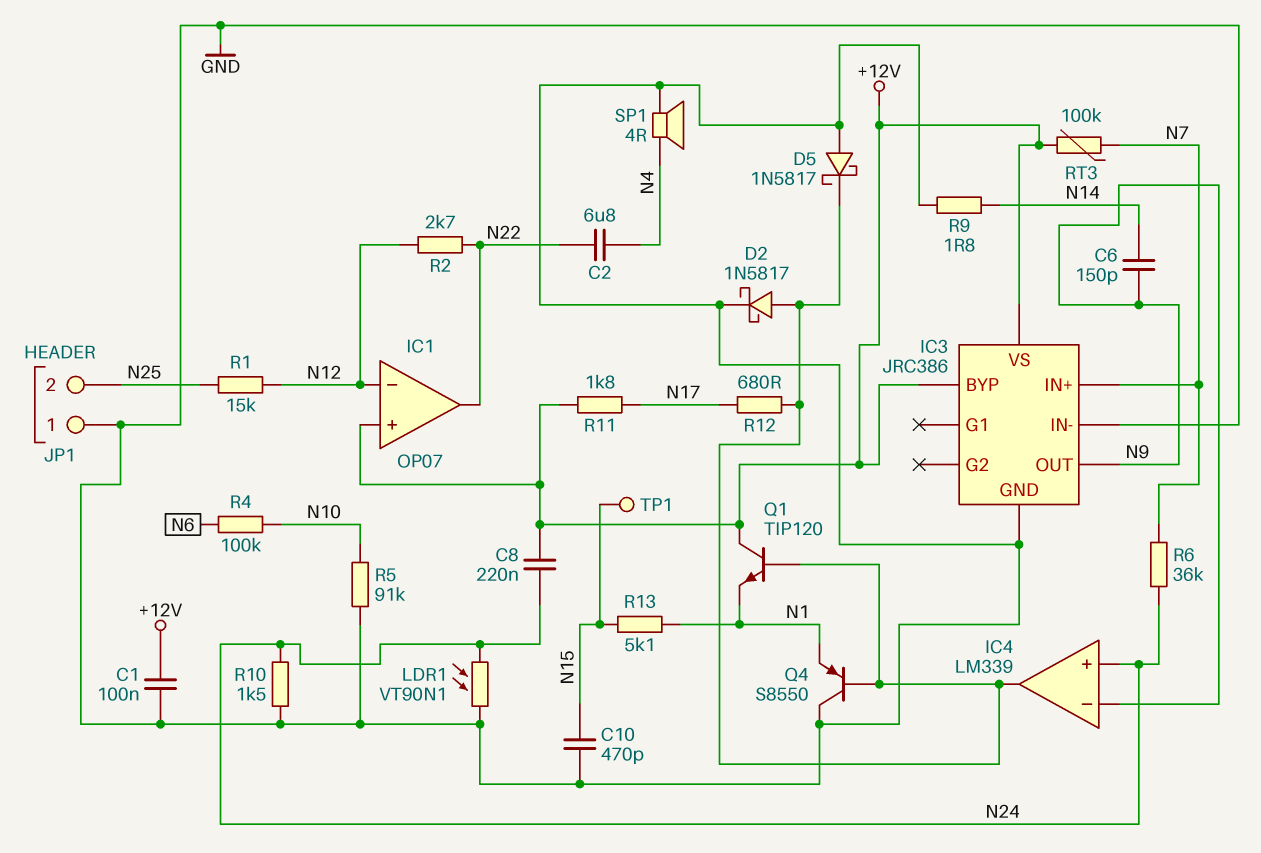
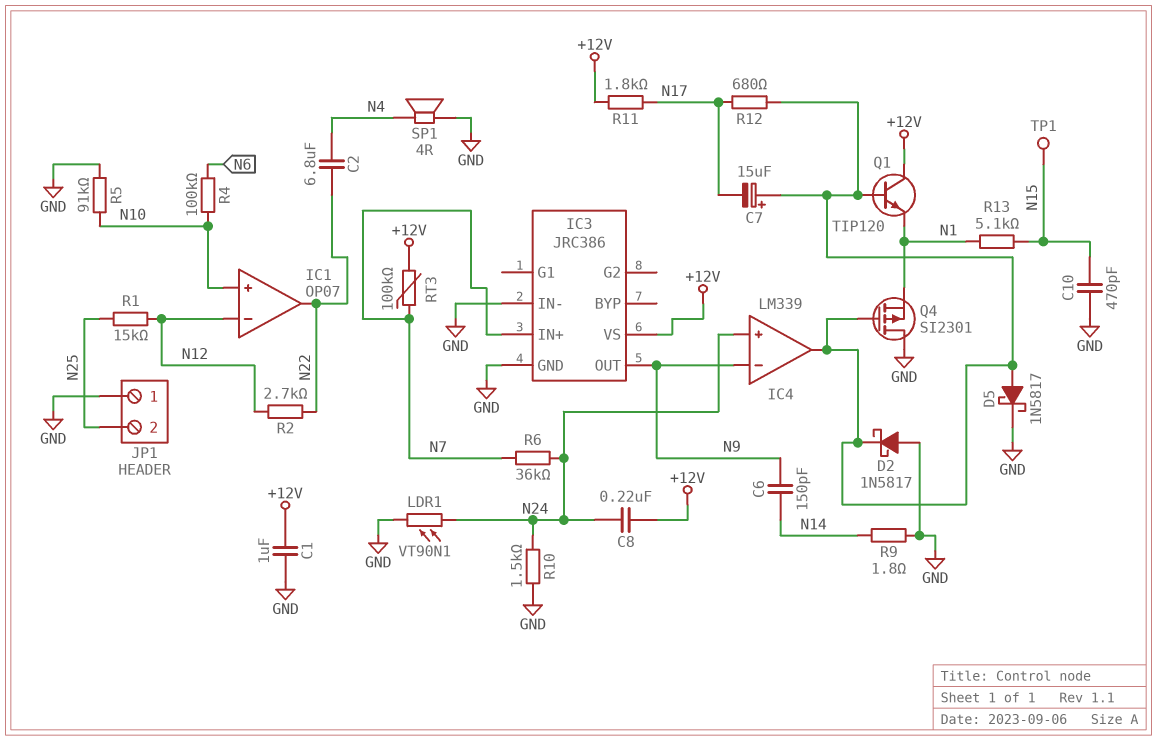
C1: 100nF (+12V, GND) -> 1uF (+12V, GND)
C7: none -> 15uF (plus IC4/out, minus N17)
D2: schottky 1N5817 (A IC4/out, K GND) -> schottky 1N5817 (A GND, K IC4/out)
D5: schottky 1N5817 (A GND, K IC4/out) -> schottky 1N5817 (A IC4/out, K GND)
IC1 pin in+: +12V -> N10
IC3 pin BYP: +12V -> none
Q4: PNP S8550 (B IC4/out, C GND, E N1) -> PMOS SI2301 (G IC4/out, D GND, S N1)

